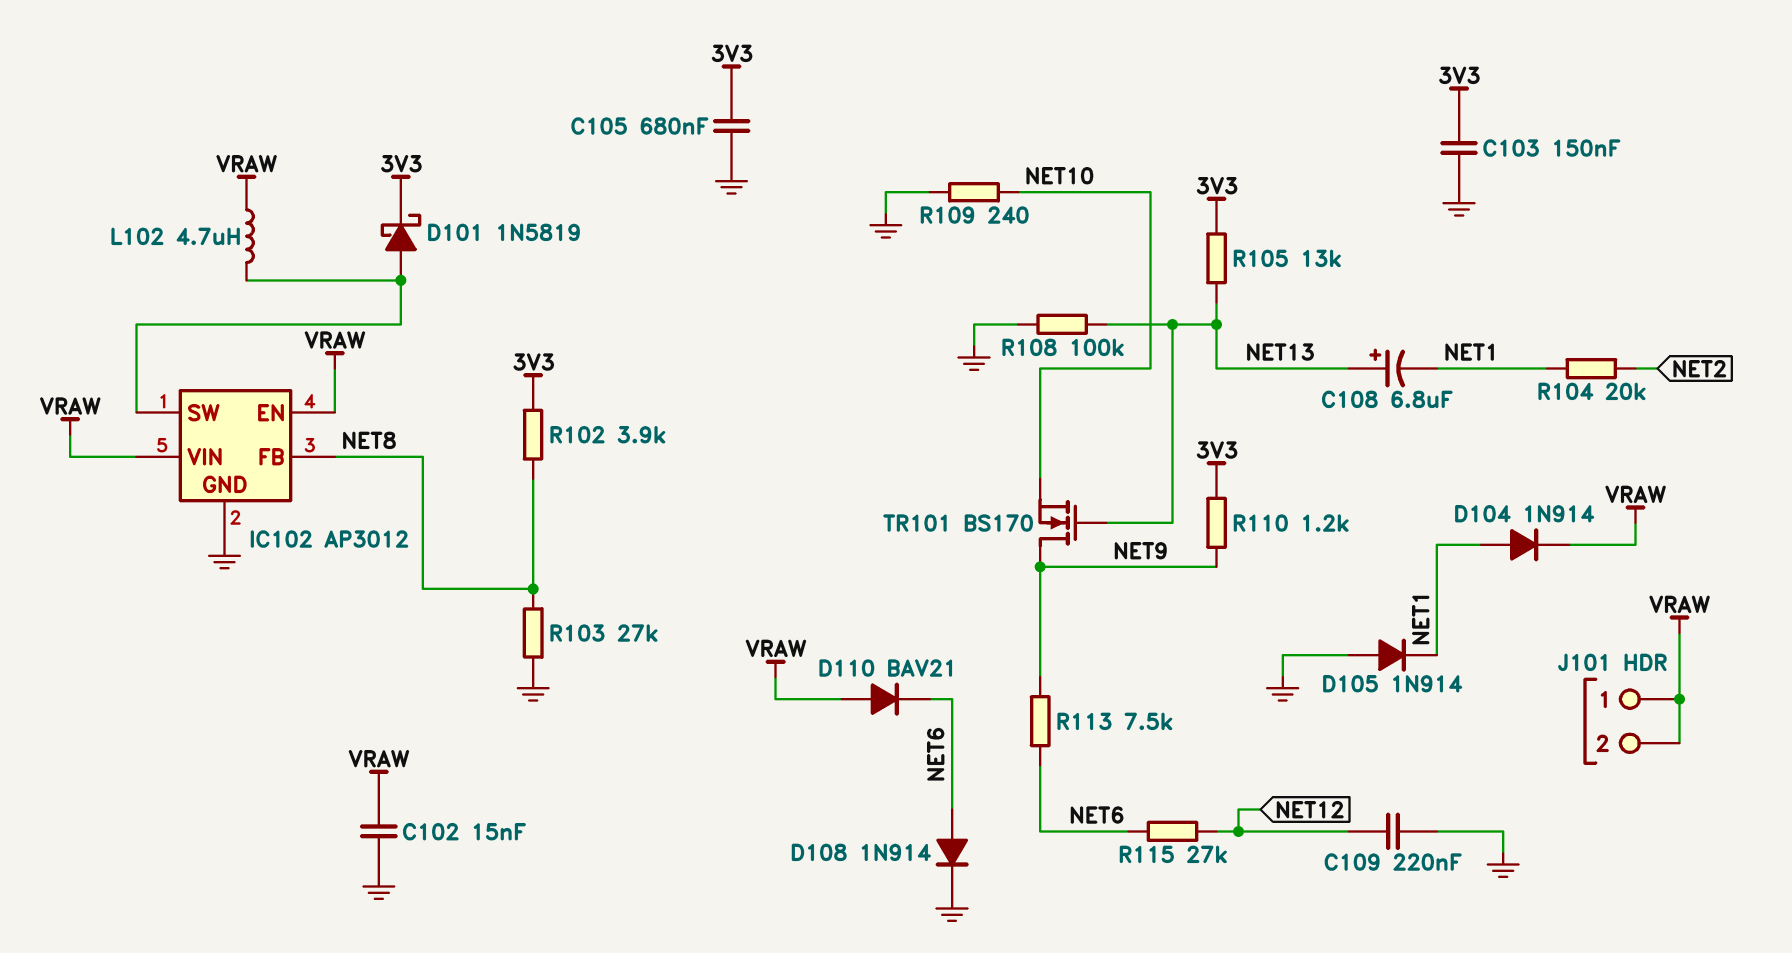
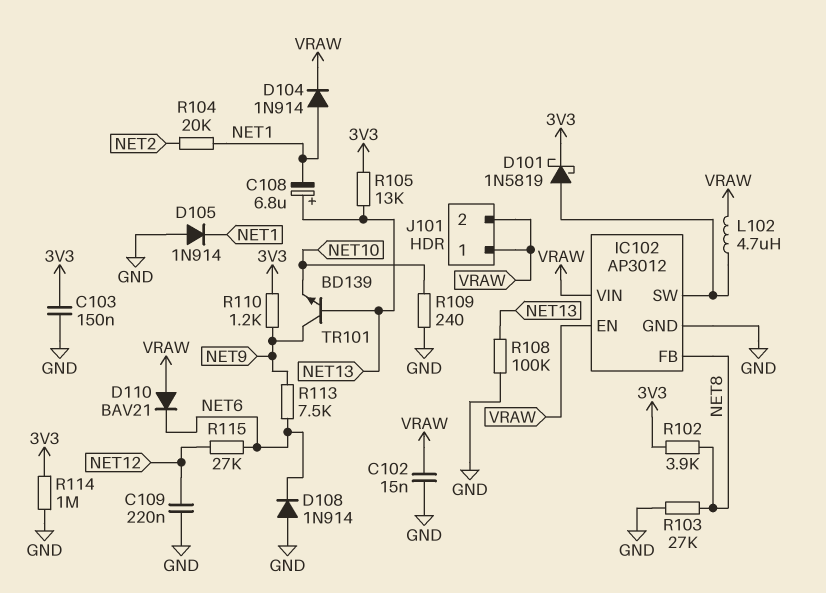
C105: 680nF (3V3, GND) -> none
D108: diode 1N914 (A NET6, K GND) -> diode 1N914 (A GND, K NET6)
R114: none -> 1M (3V3, GND)
TR101: NMOS BS170 (G NET13, D NET9, S NET10) -> NPN BD139 (B NET13, C NET9, E NET10)

